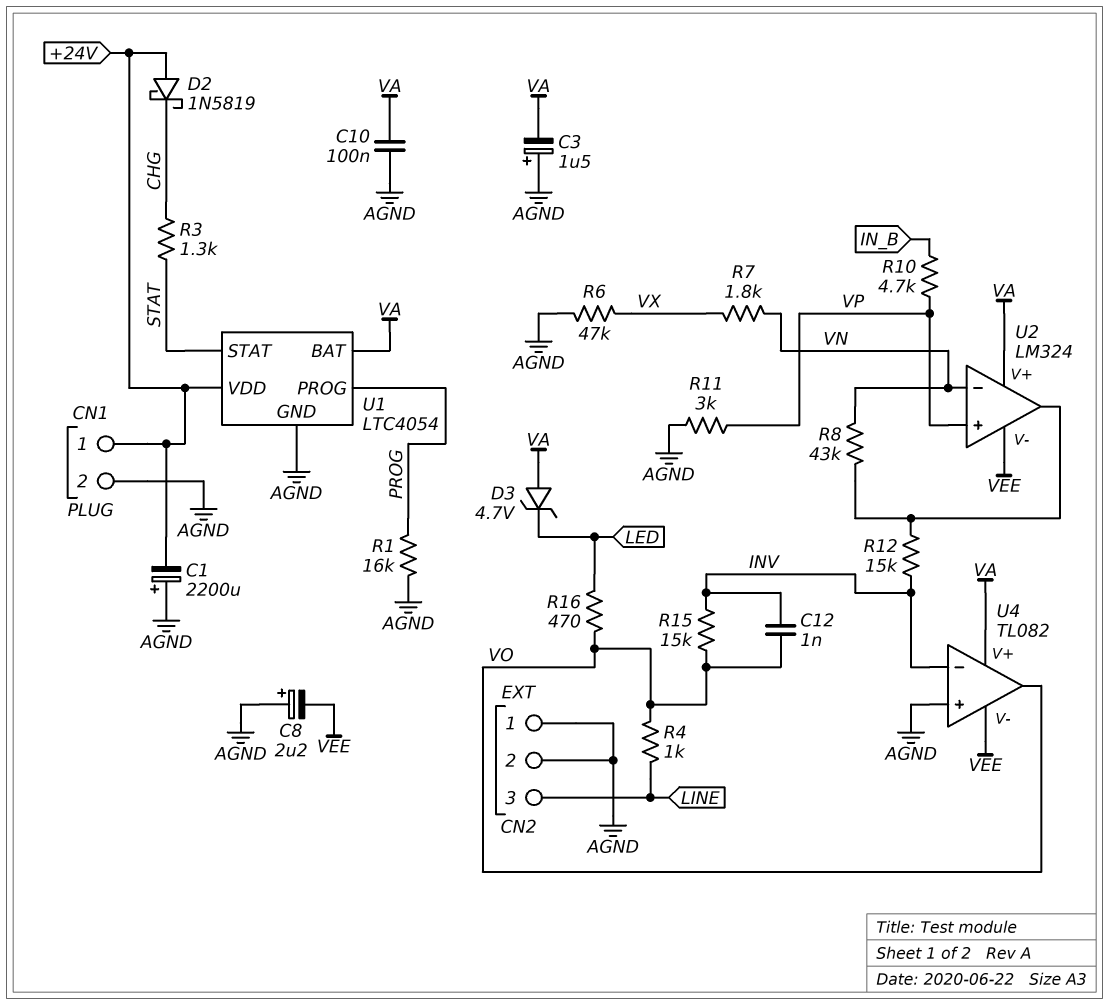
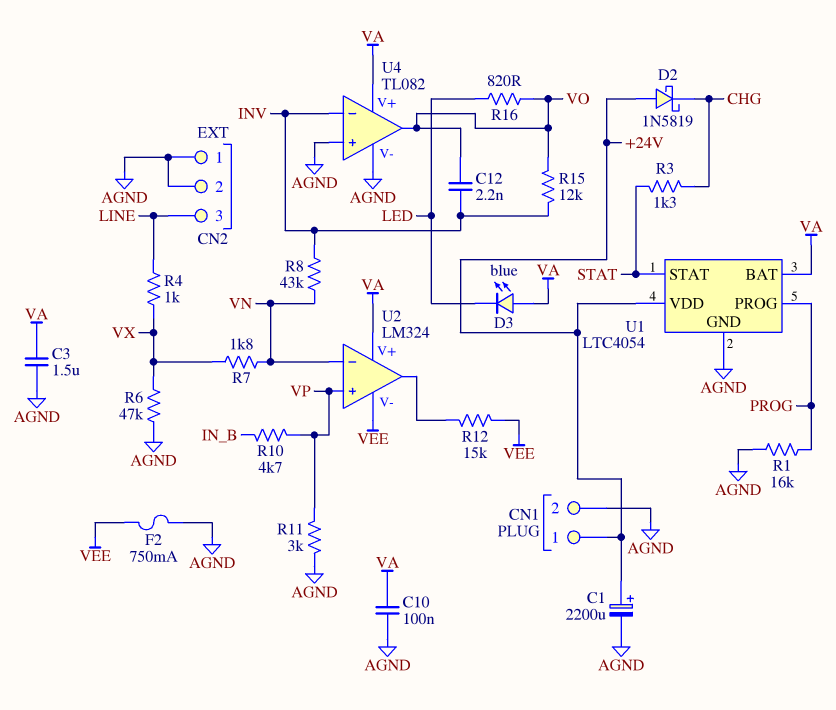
C1: 2200uF (plus AGND, minus +24V) -> 2200uF (plus +24V, minus AGND)
C3: 1.5uF (plus AGND, minus VA) -> 1.5uF (AGND, VA)
C8: 2.2uF (plus AGND, minus VEE) -> none
C12: 1nF (INV, VO) -> 2.2nF (INV, VO)
D3: zener 4.7V (A VA, K LED) -> LED blue (A VA, K LED)
F2: none -> 750mA (AGND, VEE)
R4: 1k (LINE, VO) -> 1k (LINE, VX)
R8: 43k (U2/out, VN) -> 43k (INV, VN)
R12: 15k (INV, U2/out) -> 15k (U2/out, VEE)
R15: 15k (INV, VO) -> 12k (INV, VO)
R16: 470 (LED, VO) -> 820 (LED, VO)
U4 pin V-: VEE -> AGND

